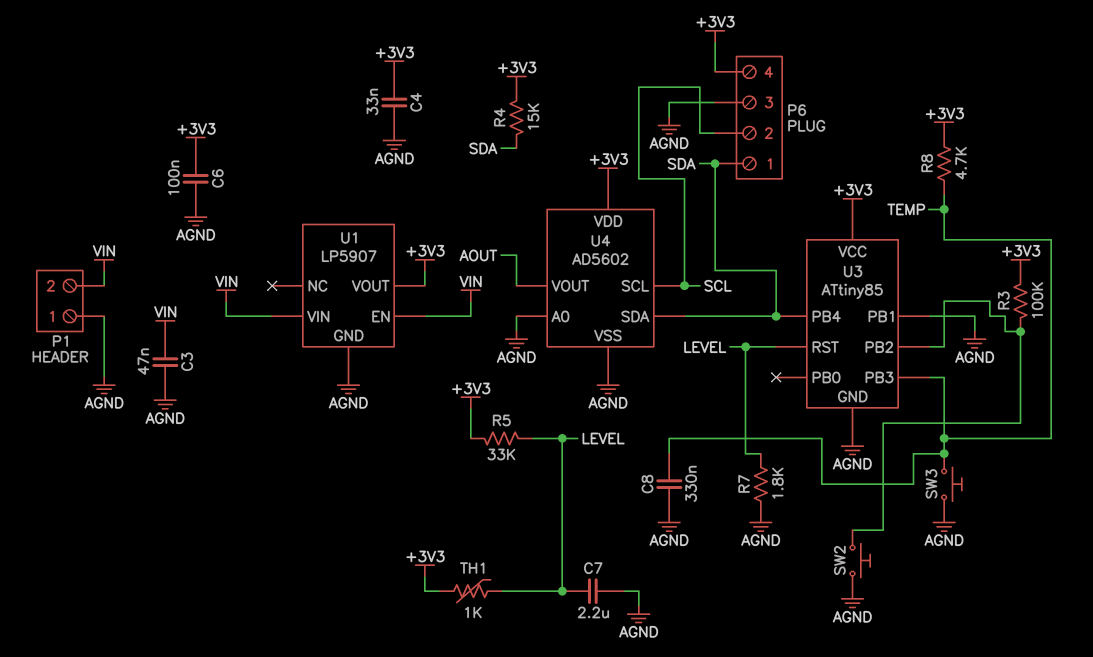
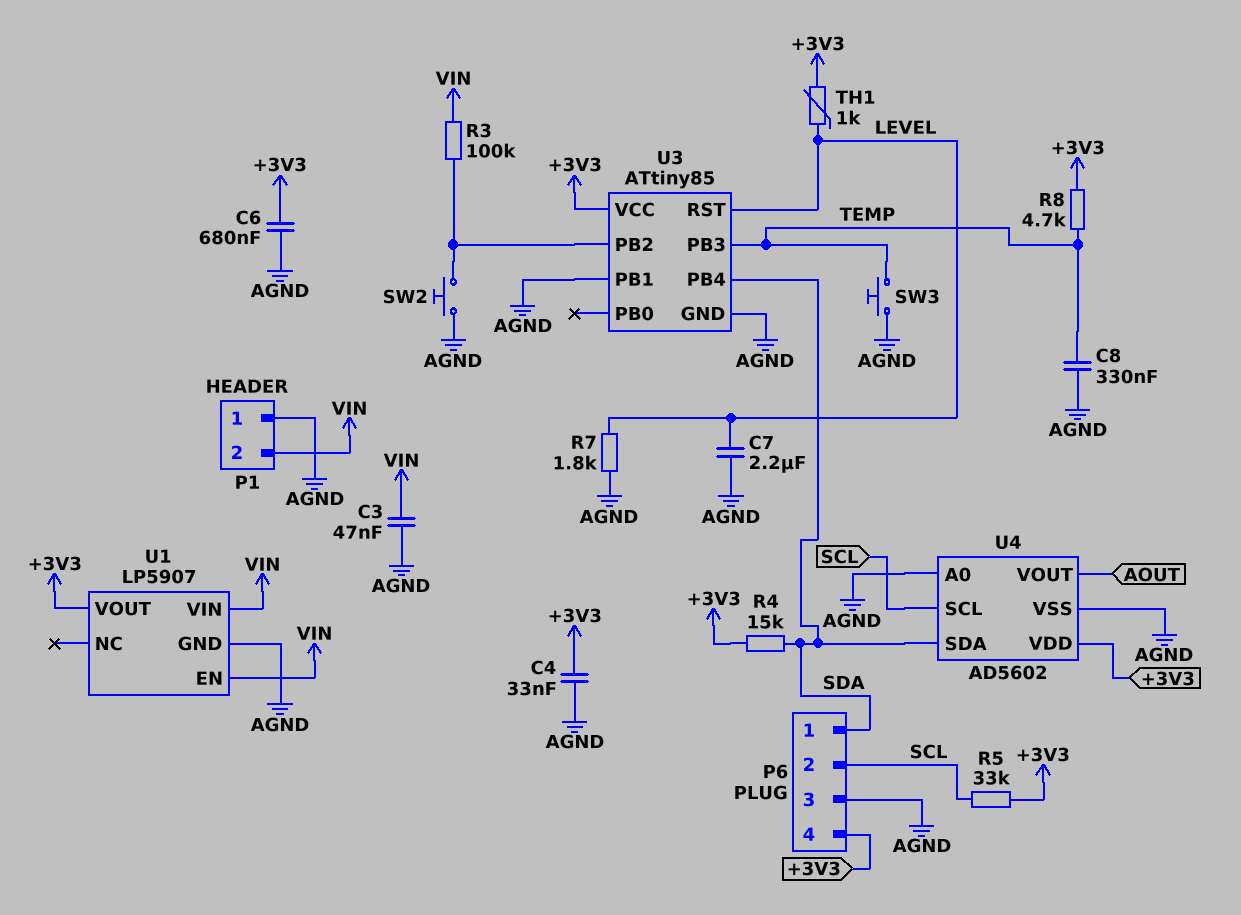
C6: 100nF (+3V3, AGND) -> 680nF (+3V3, AGND)
R3: 100k (+3V3, U3/PB2) -> 100k (U3/PB2, VIN)
R5: 33k (+3V3, LEVEL) -> 33k (+3V3, SCL)

